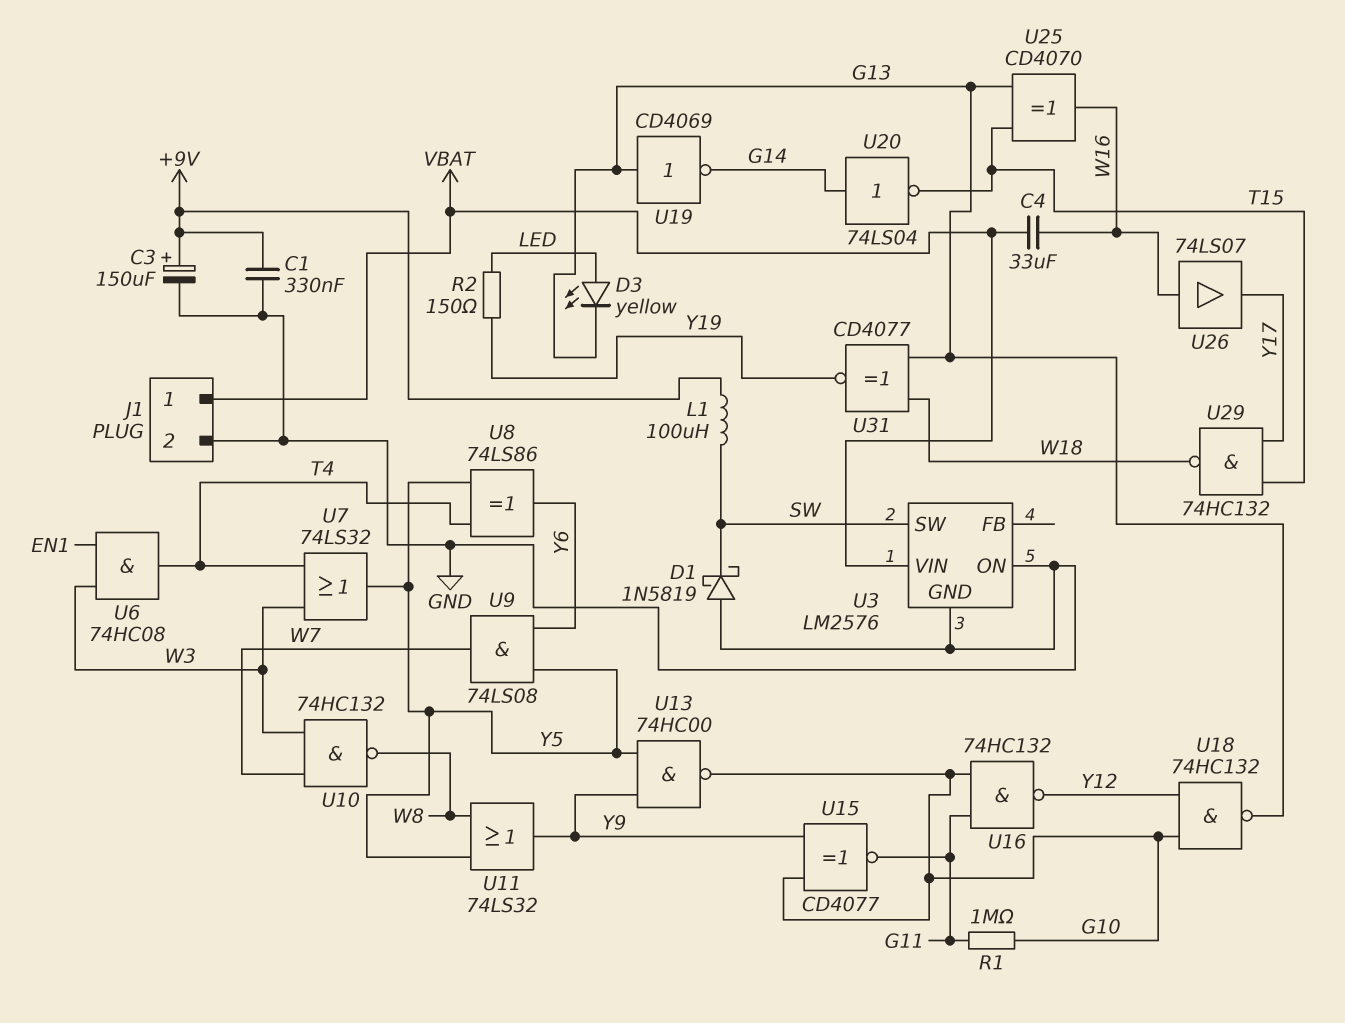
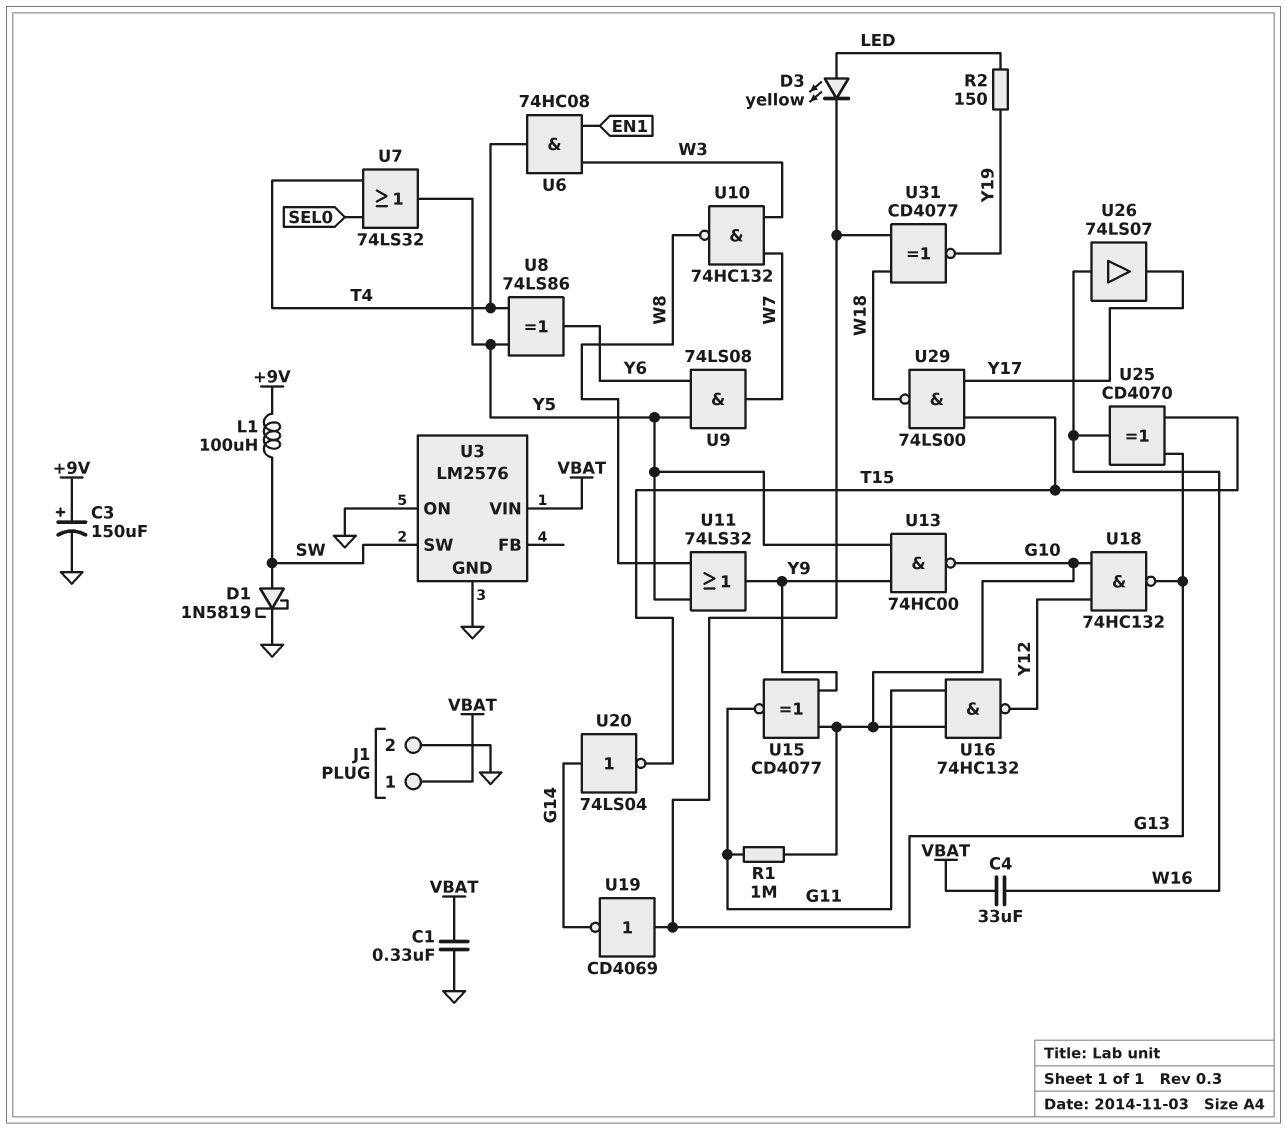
C1: 330nF (+9V, GND) -> 330nF (GND, VBAT)
D1: schottky 1N5819 (A GND, K SW) -> schottky 1N5819 (A SW, K GND)
U7: OR 74LS32 (in T4, in W3, out Y5) -> OR 74LS32 (in SEL0, in T4, out Y5)
U29: NAND 74HC132 (in T15, in Y17, out W18) -> NAND 74LS00 (in T15, in Y17, out W18)

